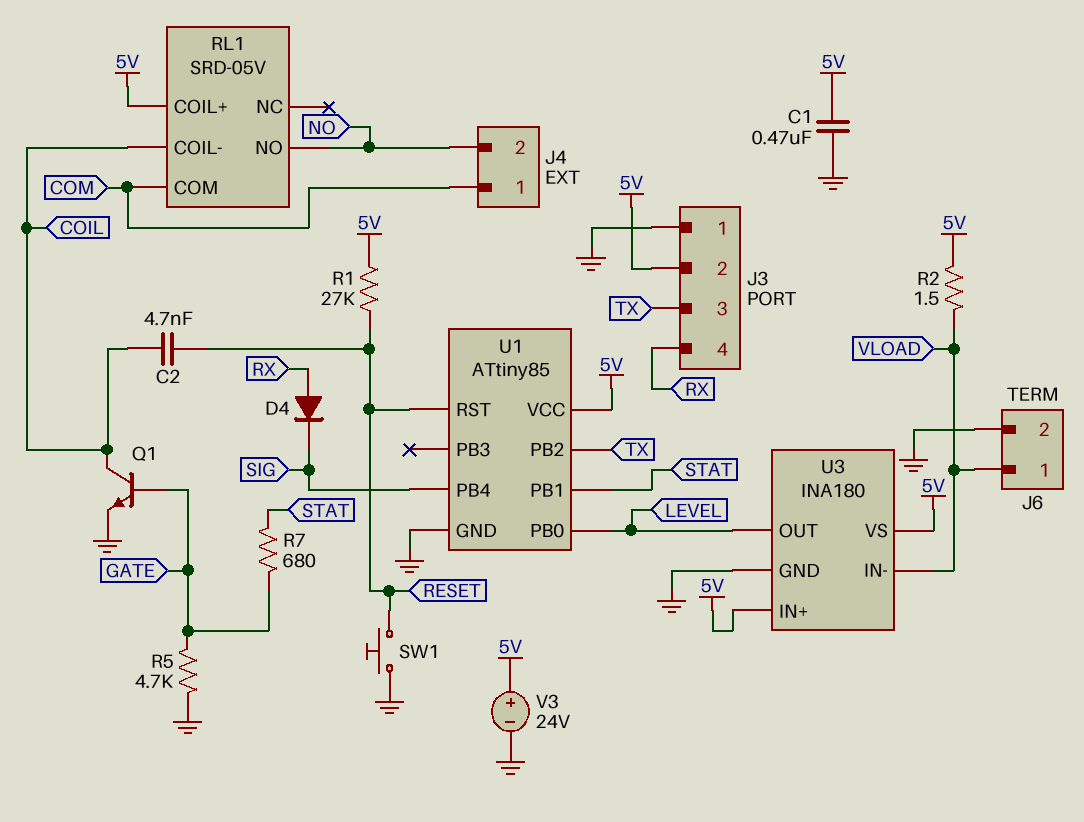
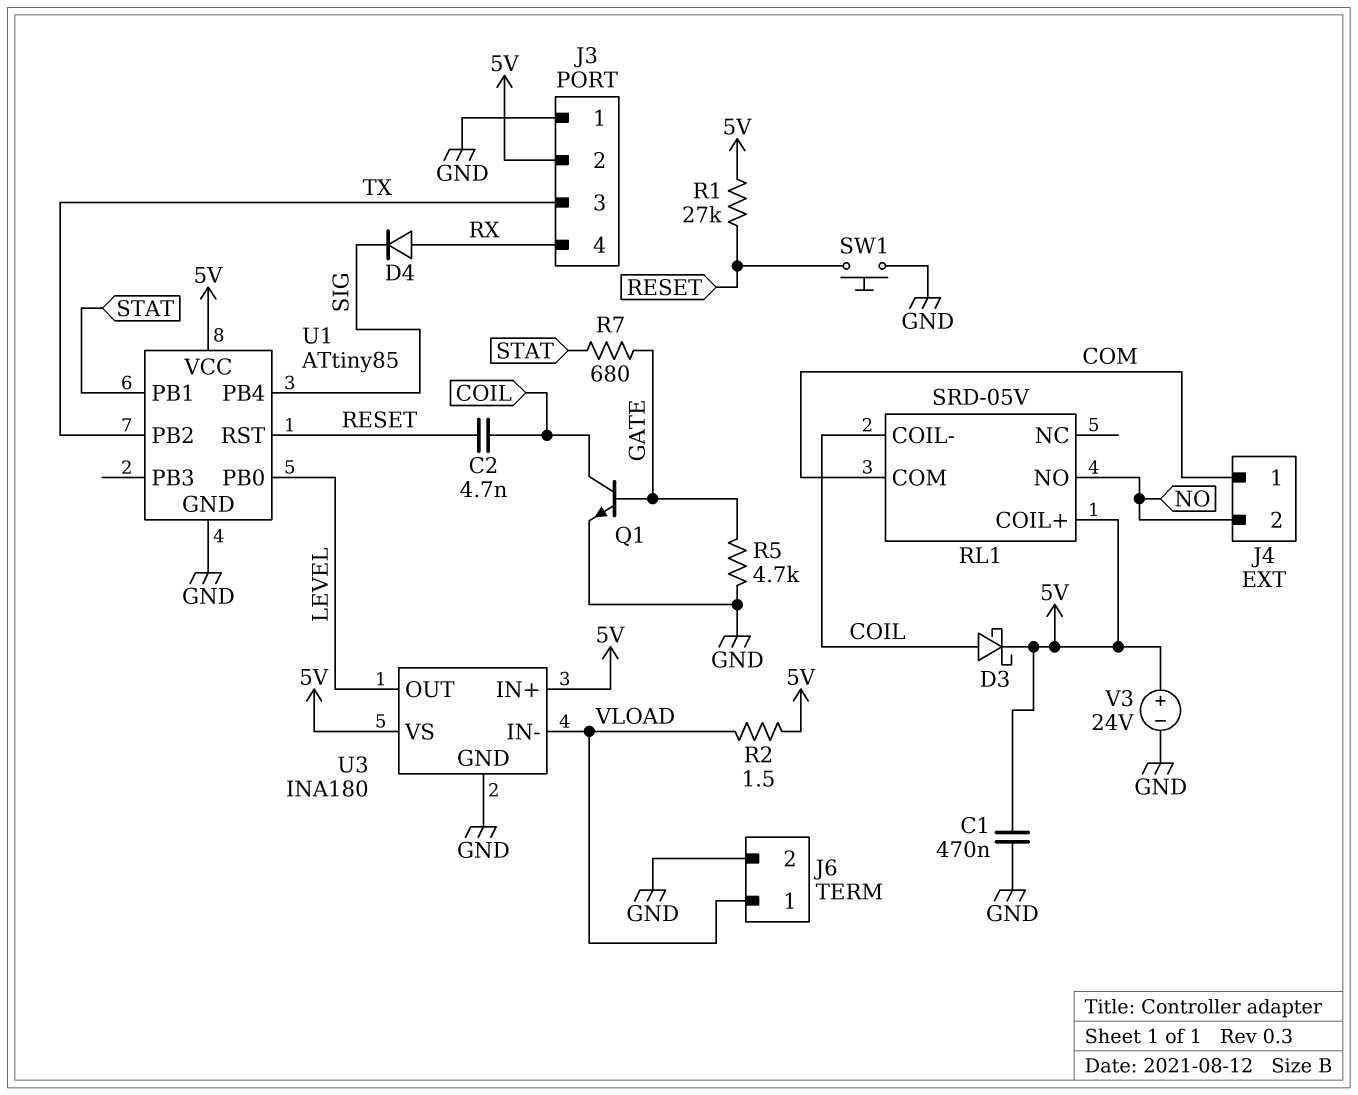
D3: none -> schottky (A COIL, K 5V)

